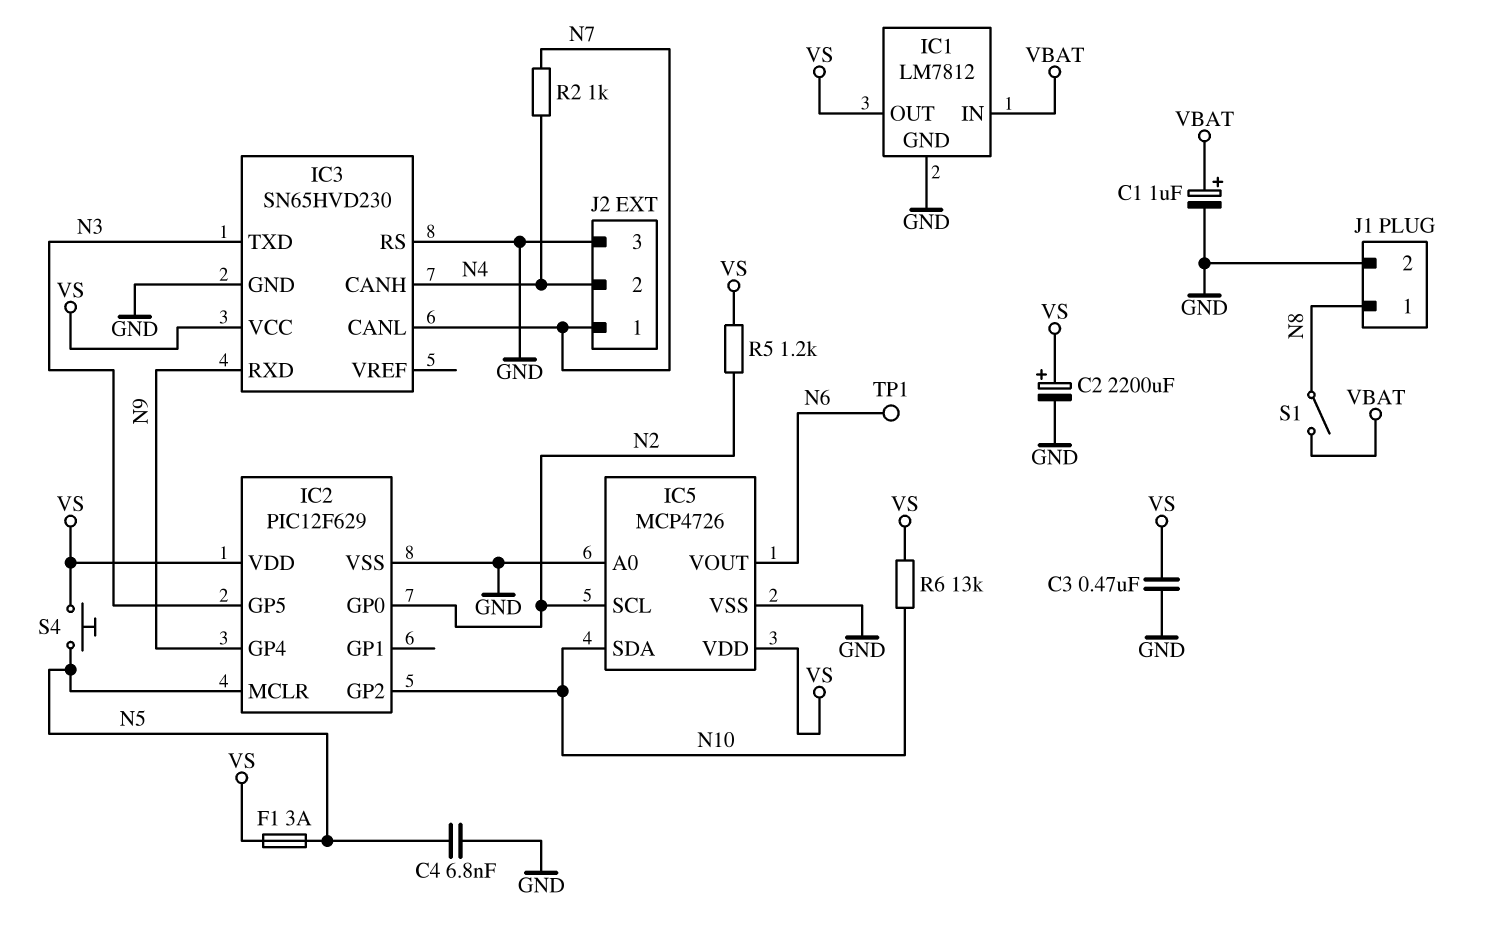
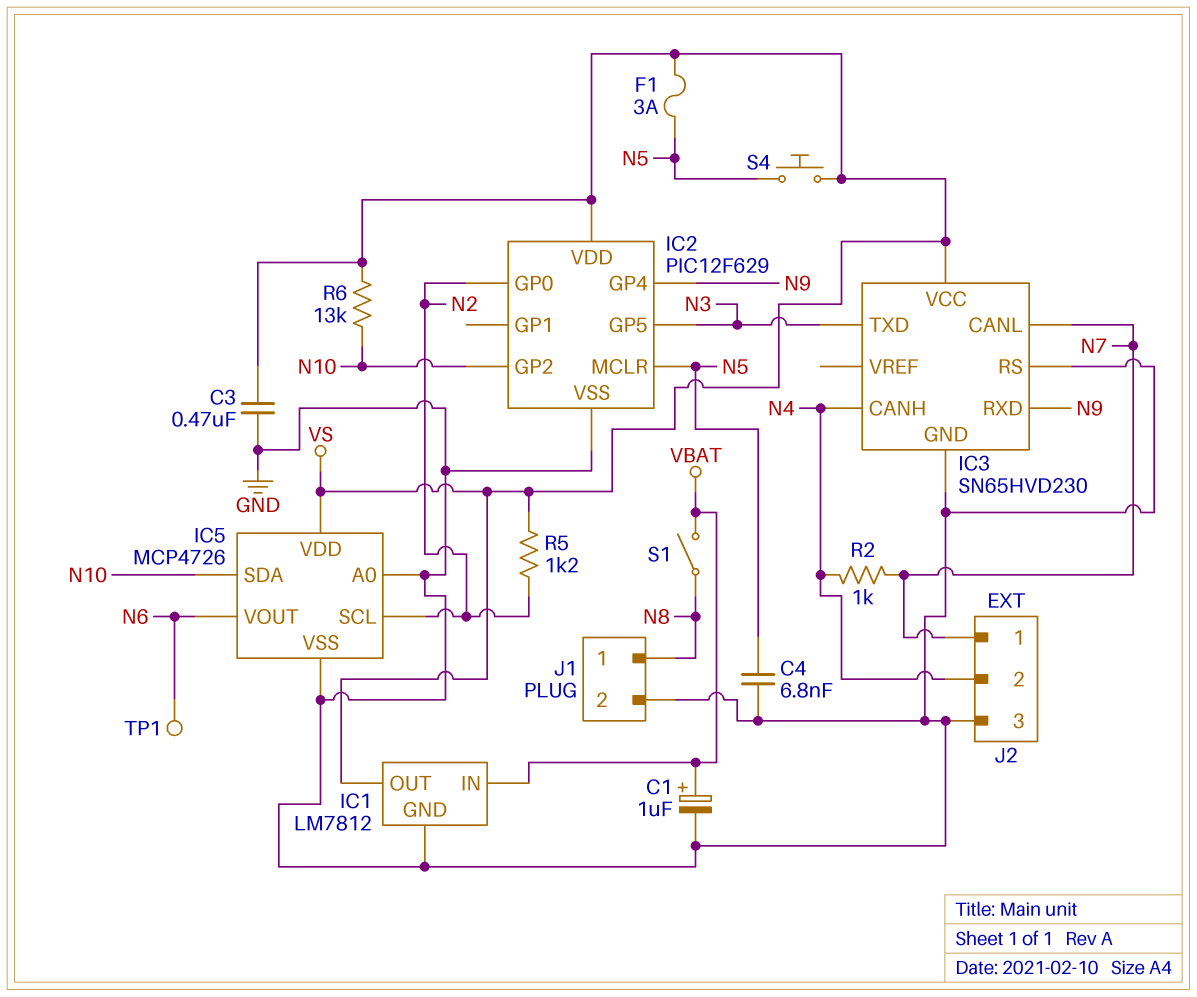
C2: 2200uF (plus VS, minus GND) -> none

